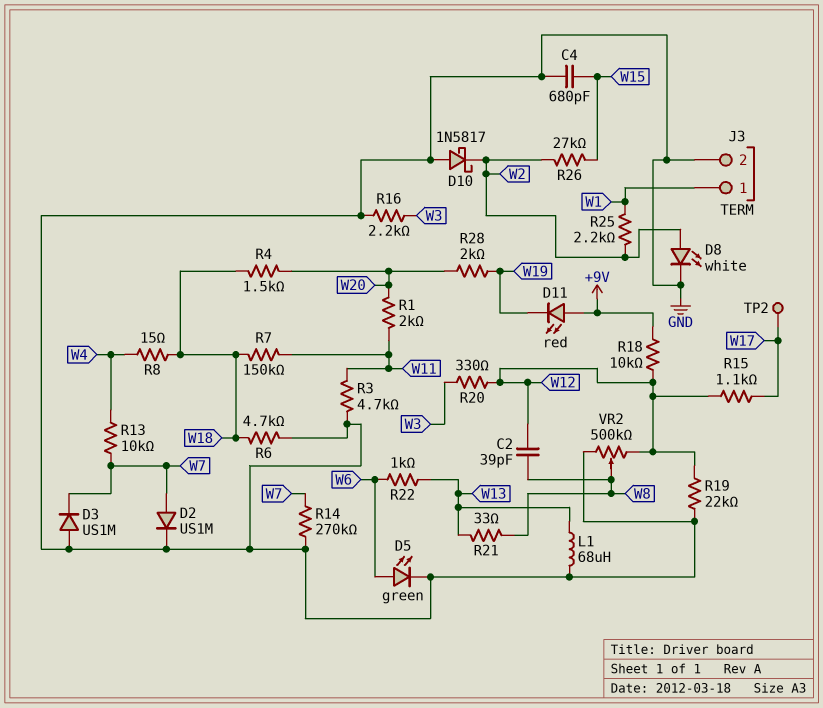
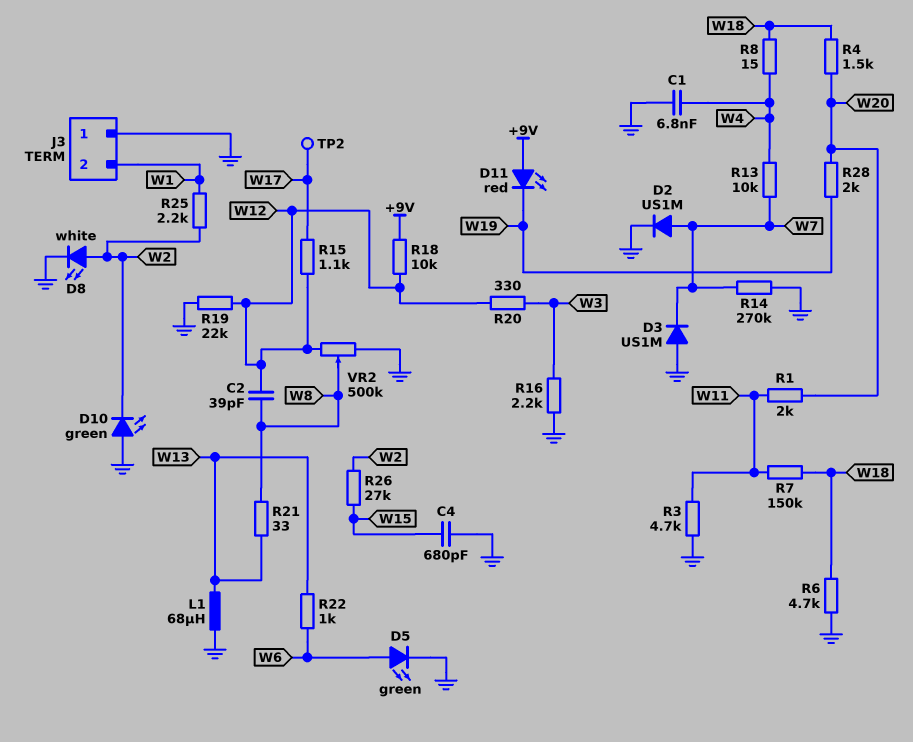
C1: none -> 6.8nF (GND, W4)
D10: schottky 1N5817 (A GND, K W2) -> LED green (A GND, K W2)
J3 pin 1: W1 -> GND
J3 pin 2: GND -> W1

